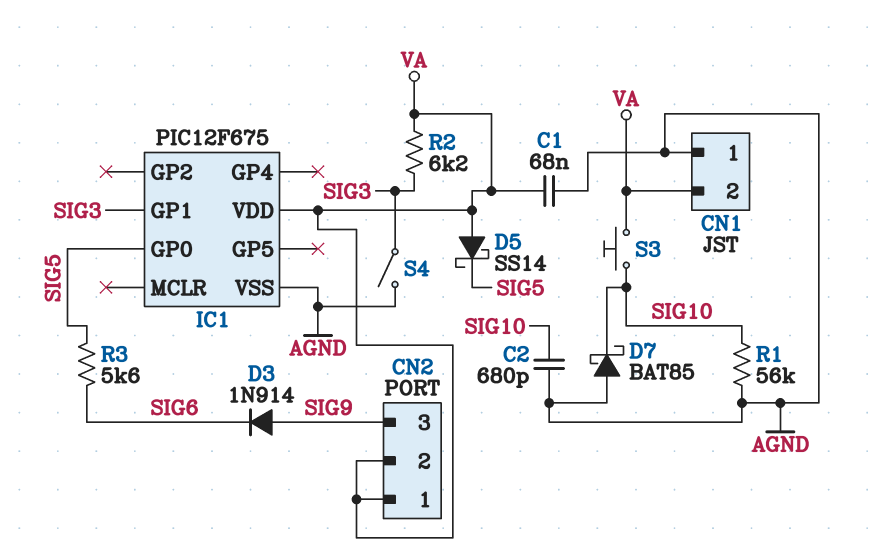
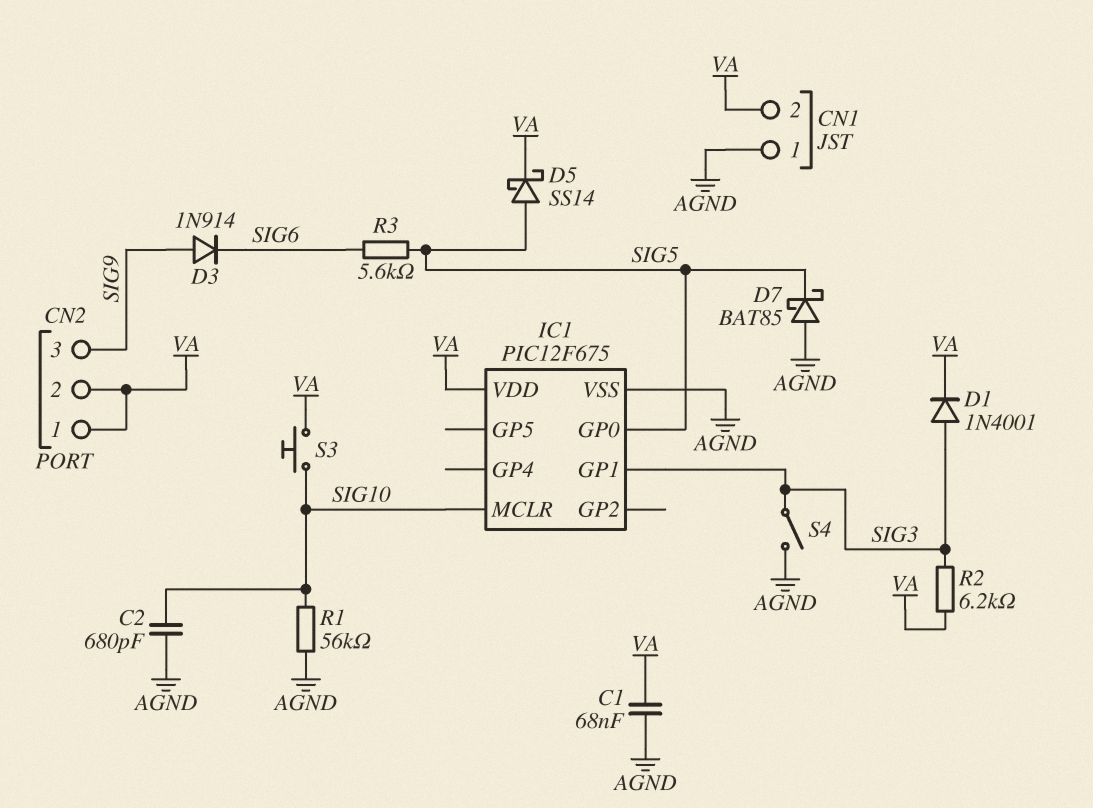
D1: none -> diode 1N4001 (A SIG3, K VA)
D5: schottky SS14 (A VA, K SIG5) -> schottky SS14 (A SIG5, K VA)
D7: schottky BAT85 (A AGND, K SIG10) -> schottky BAT85 (A AGND, K SIG5)
IC1 pin MCLR: none -> SIG10

